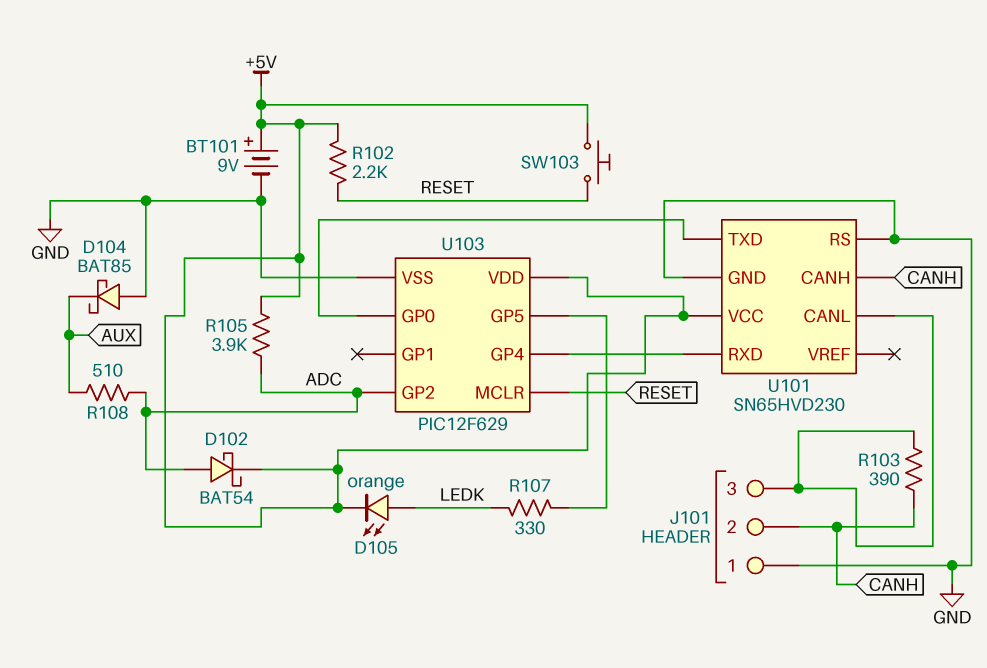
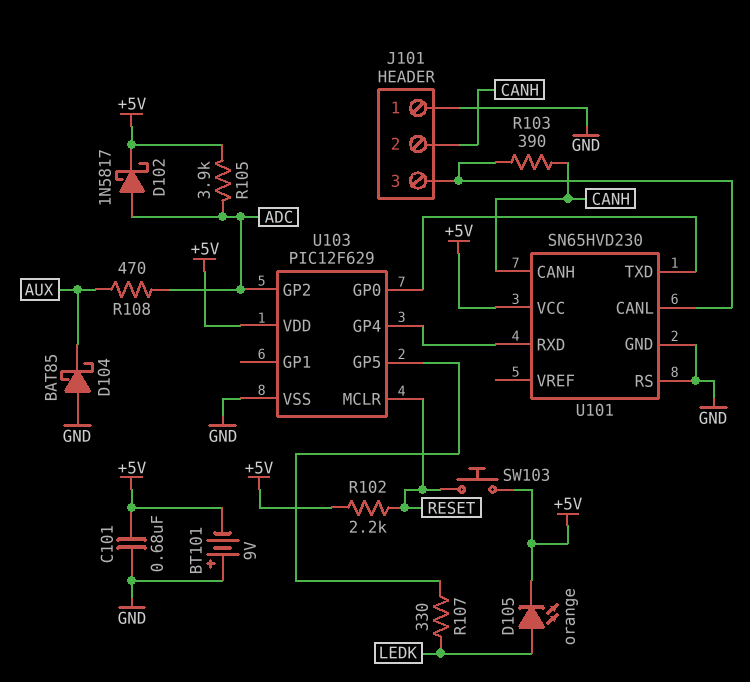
BT101: 9V (plus +5V, minus GND) -> 9V (plus GND, minus +5V)
C101: none -> 680nF (+5V, GND)
D102: schottky BAT54 (A ADC, K +5V) -> schottky 1N5817 (A ADC, K +5V)
R108: 510 (ADC, AUX) -> 470 (ADC, AUX)

